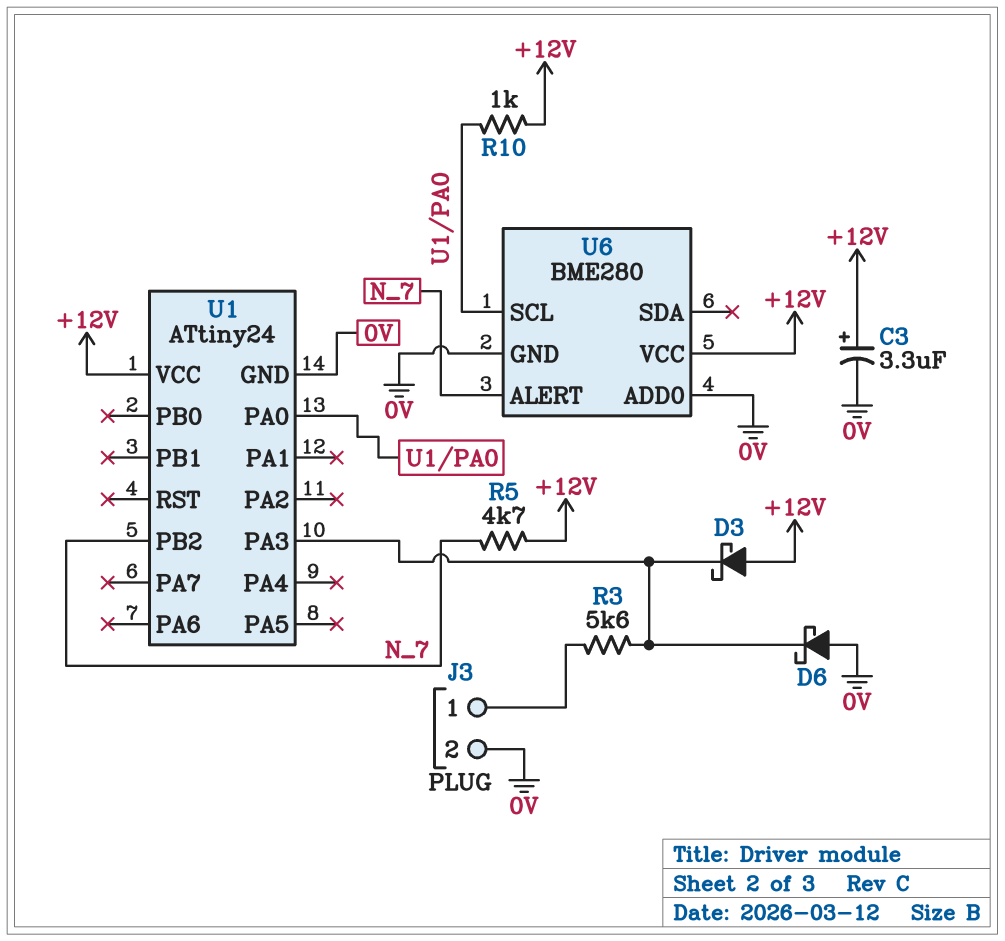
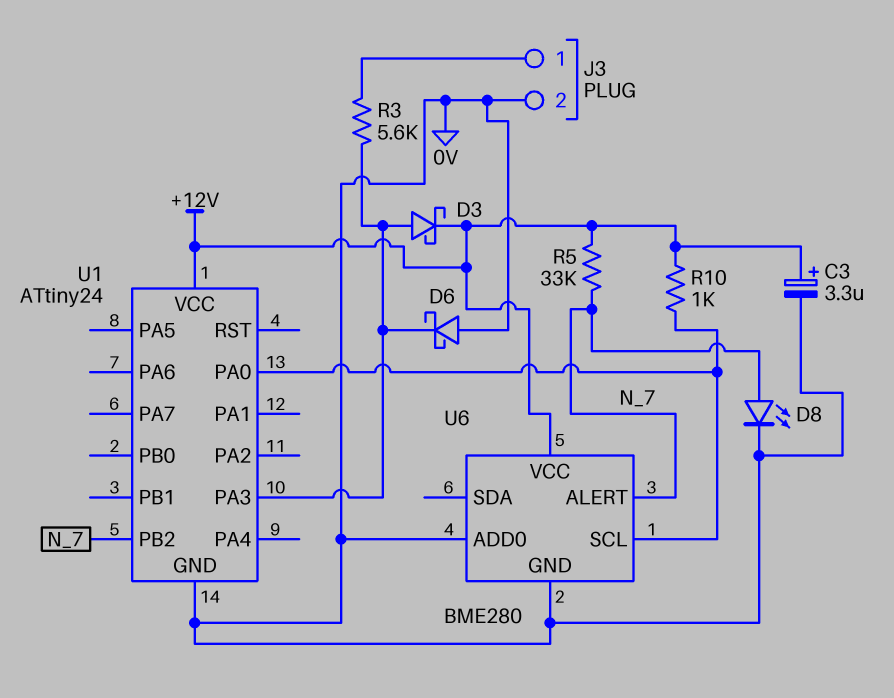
D3: schottky (A +12V, K U1/PA3) -> schottky (A U1/PA3, K +12V)
D8: none -> LED (A N_7, K 0V)
R5: 4.7k (+12V, N_7) -> 33k (+12V, N_7)

